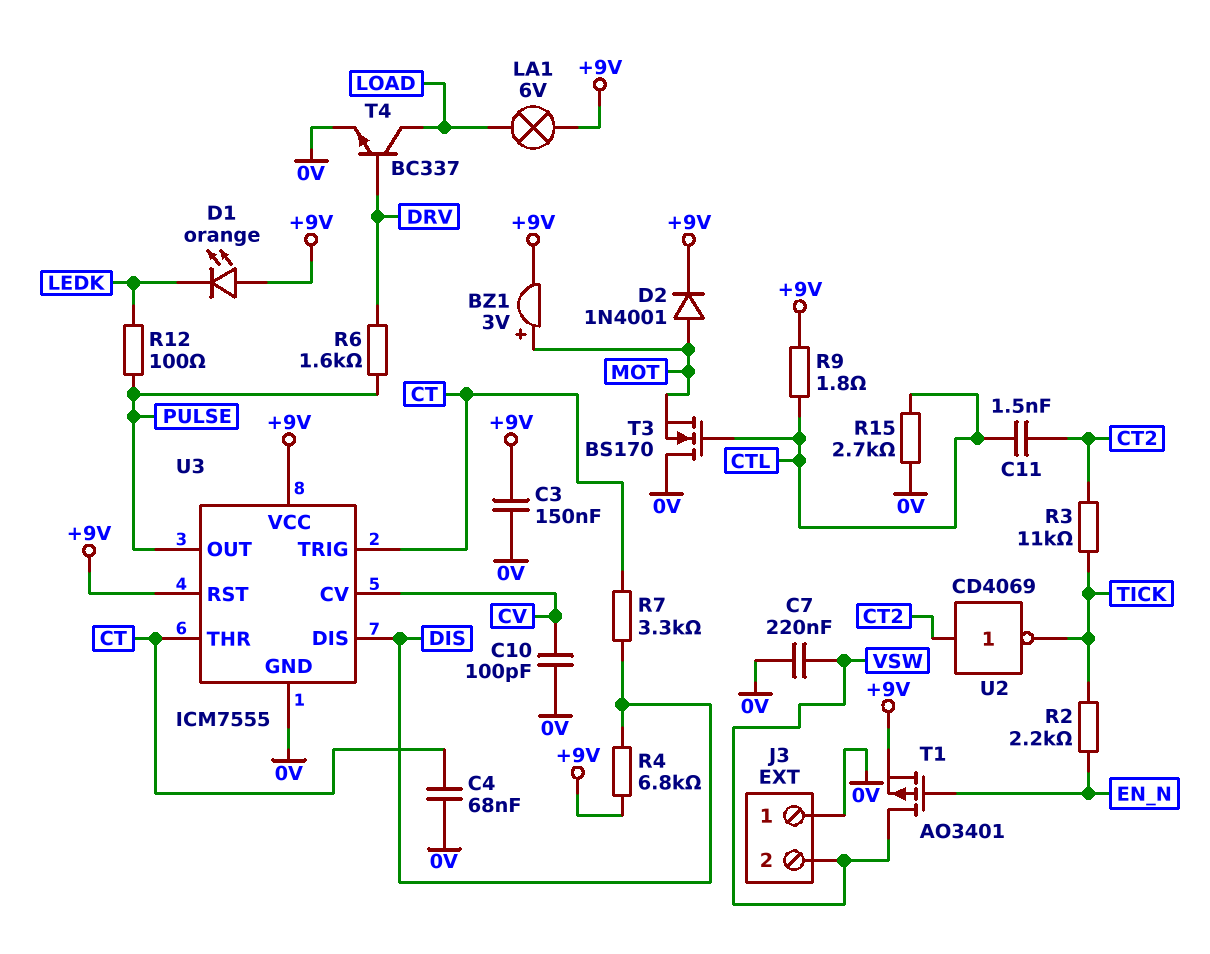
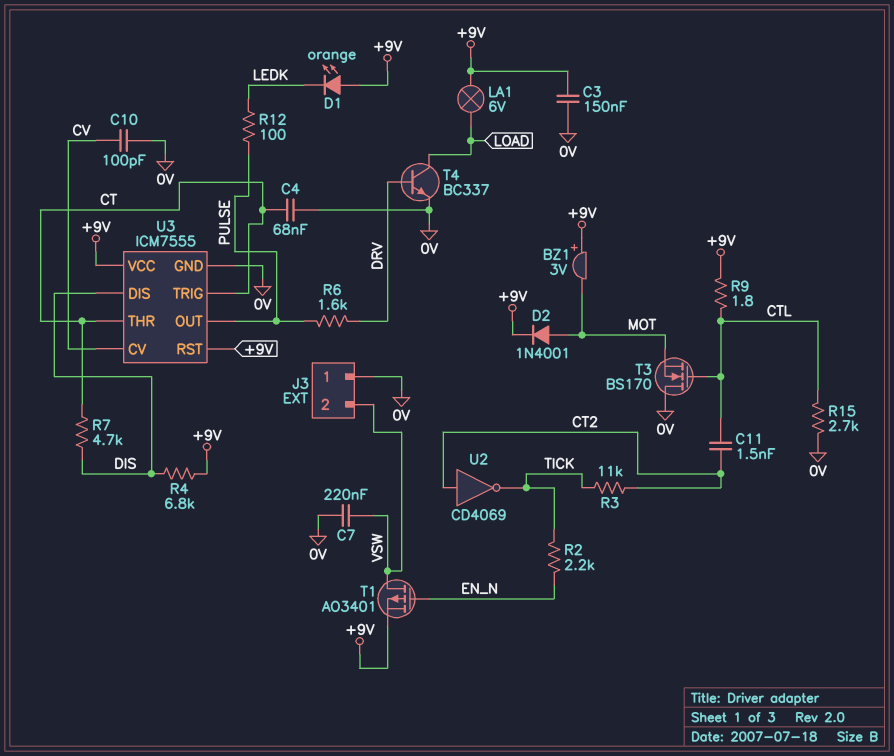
BZ1: buzzer 3V (plus MOT, minus +9V) -> buzzer 3V (plus +9V, minus MOT)
R7: 3.3k (CT, DIS) -> 4.7k (CT, DIS)

